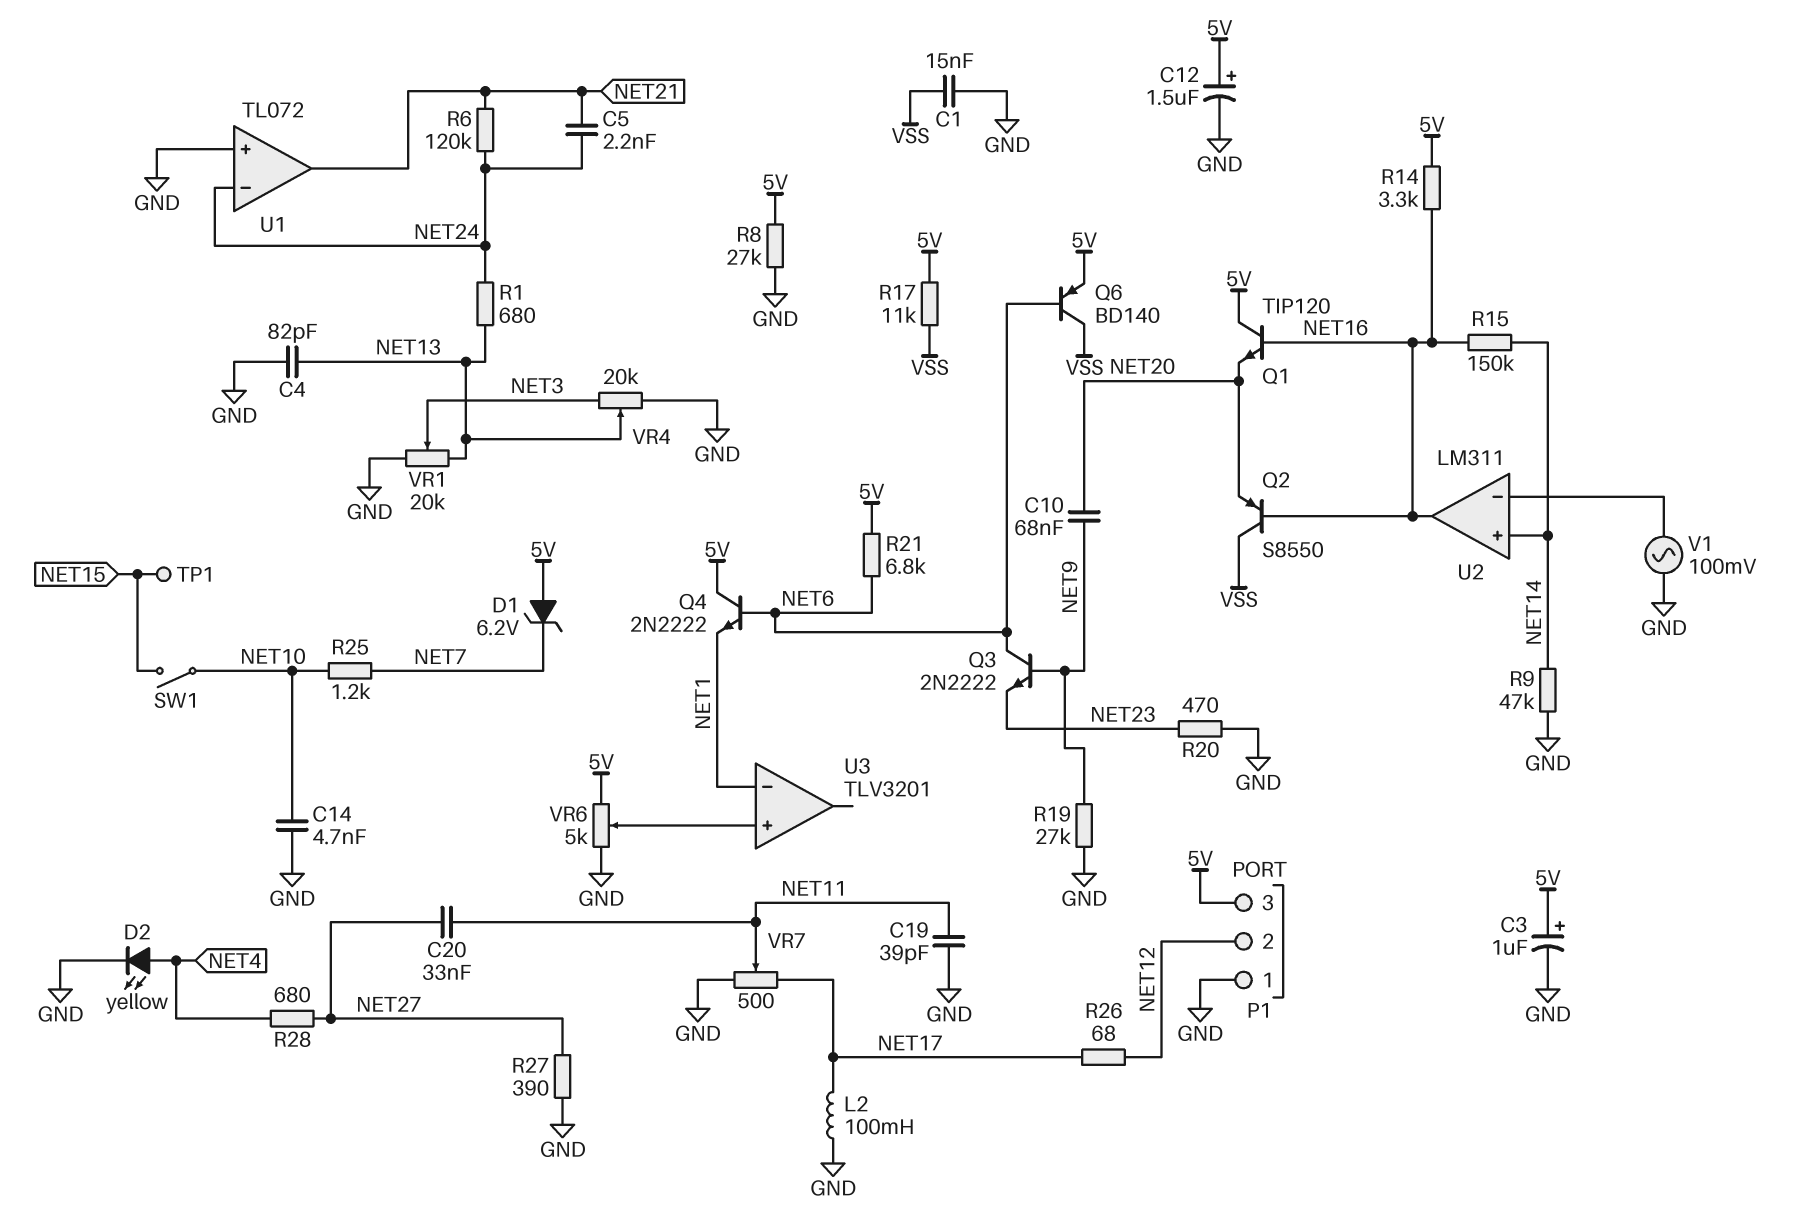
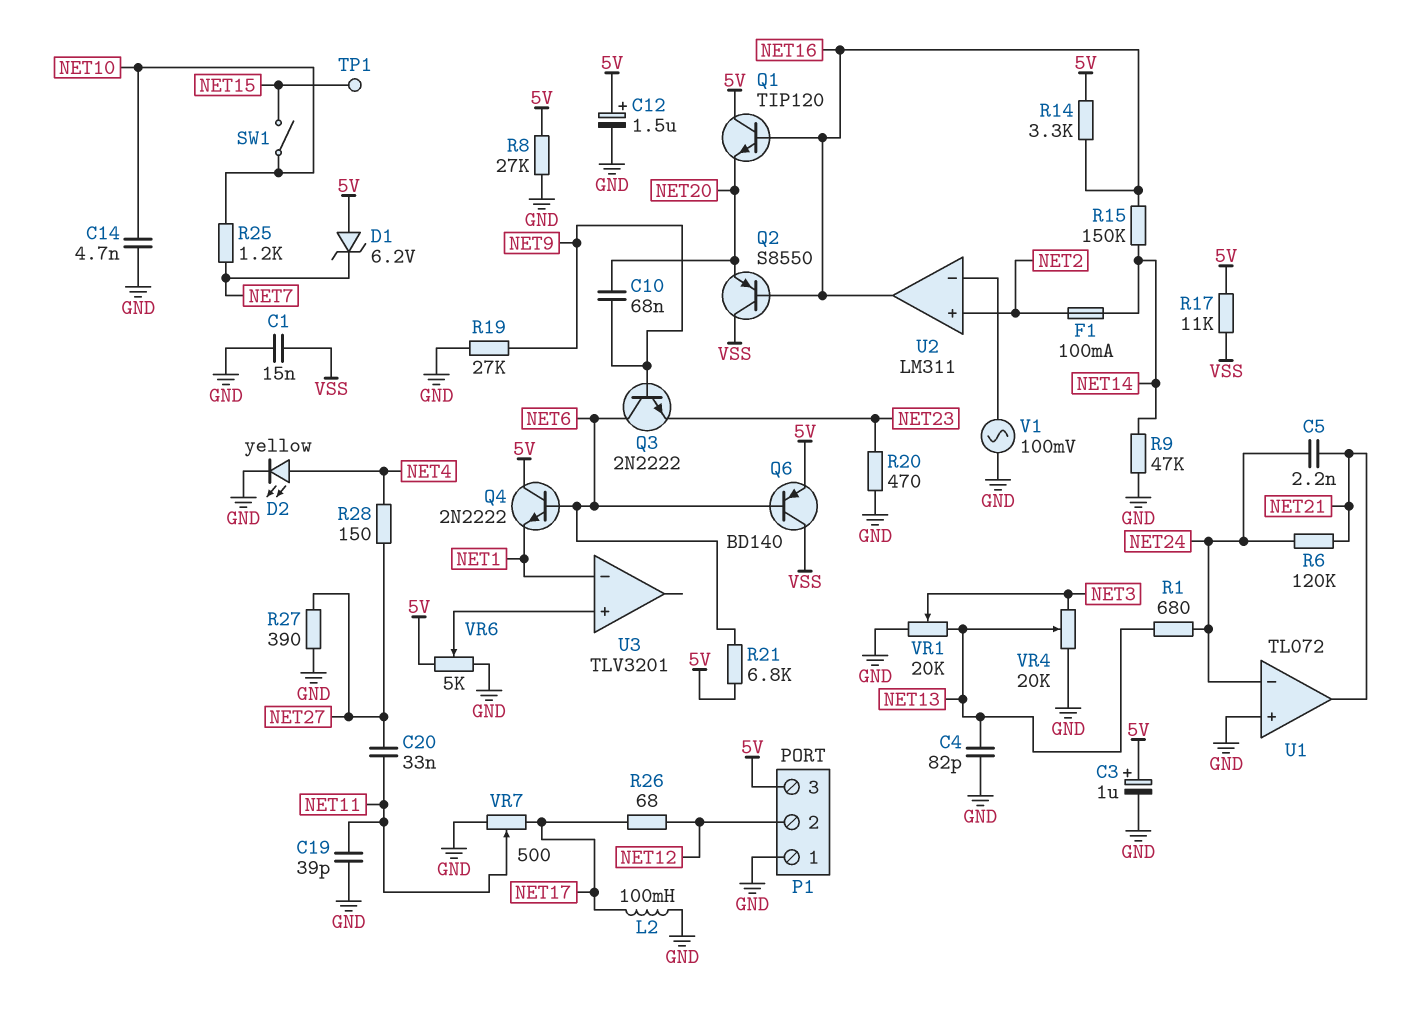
F1: none -> 100mA (NET2, NET14)
R28: 680 (NET4, NET27) -> 150 (NET4, NET27)
U2 pin in+: NET14 -> NET2

